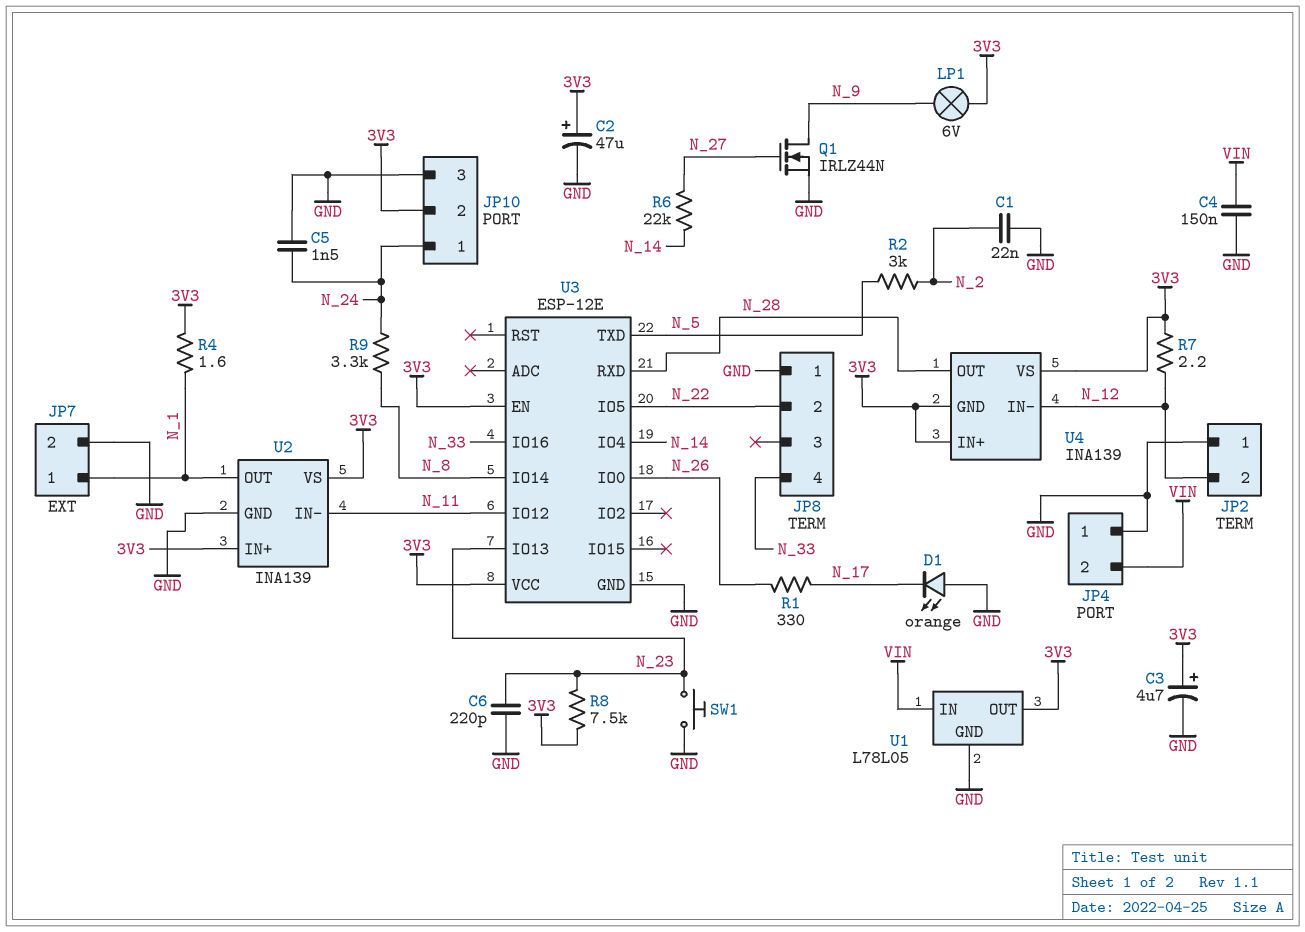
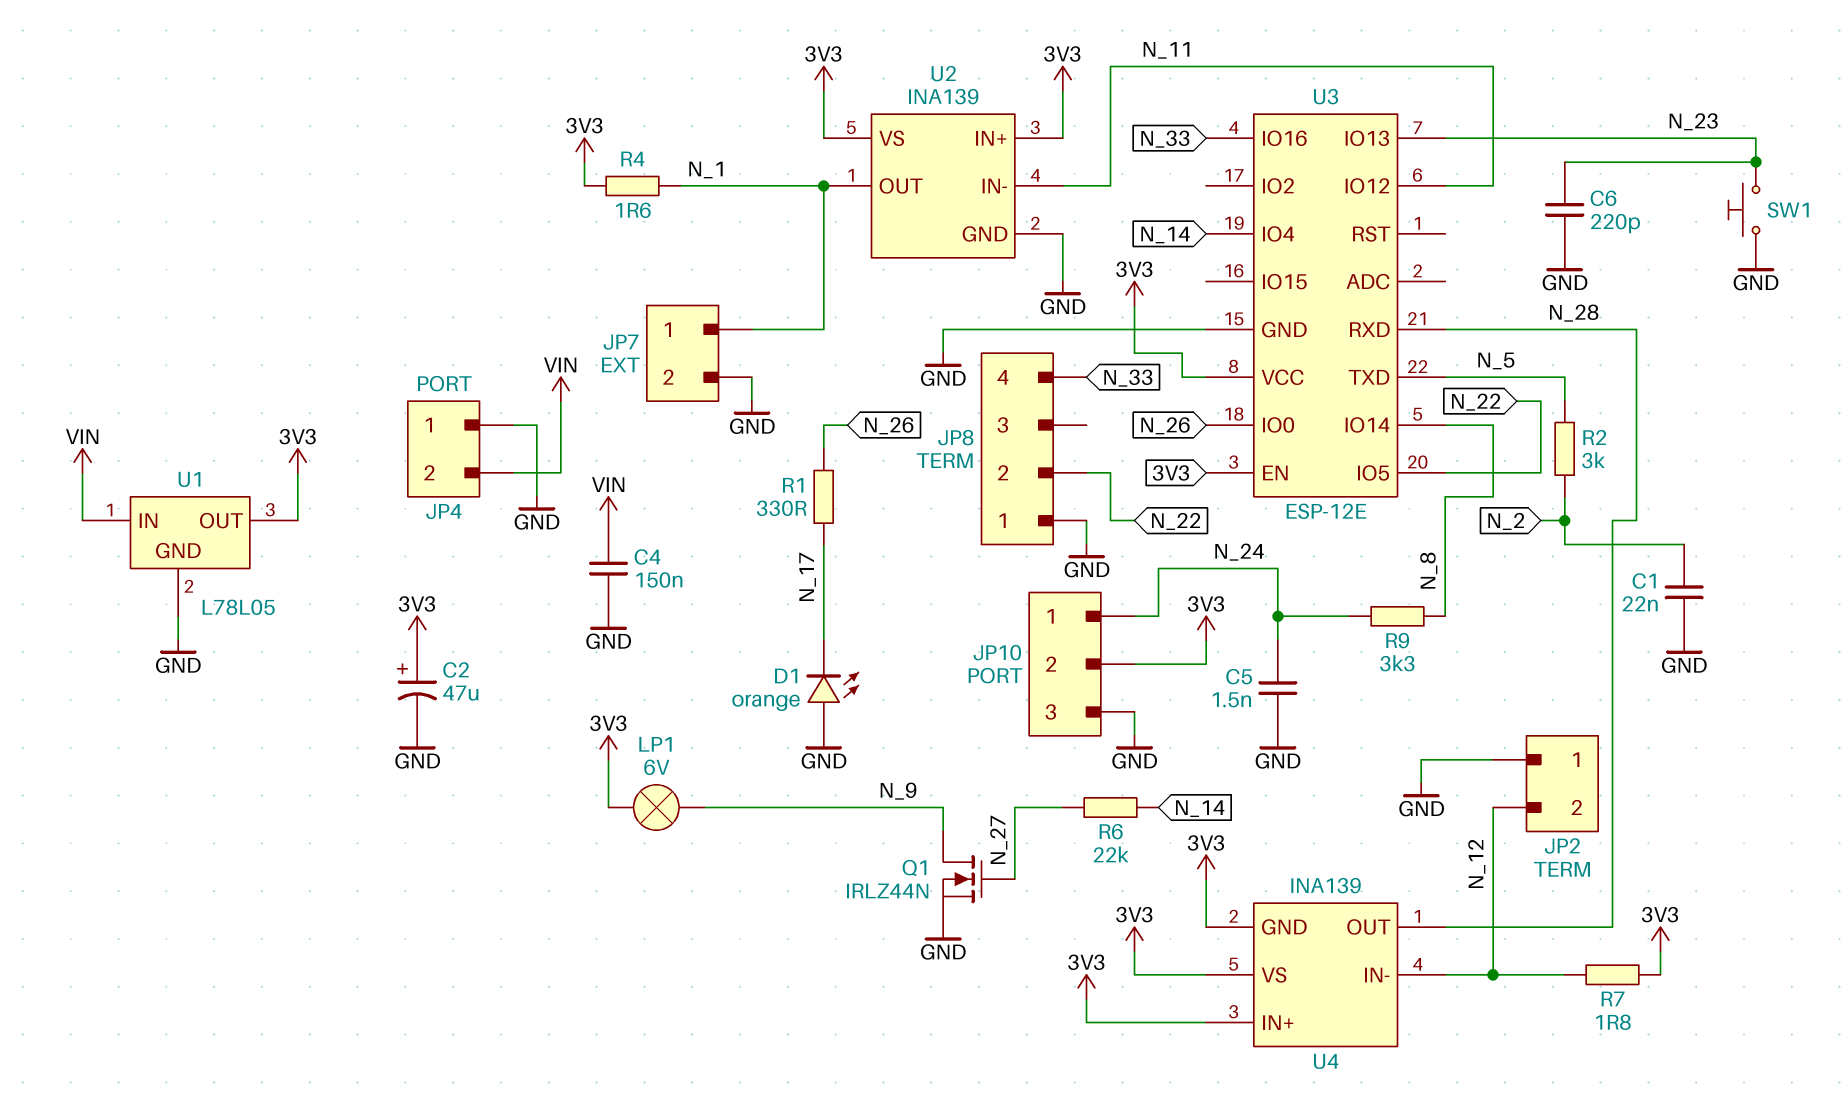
C3: 4.7uF (plus 3V3, minus GND) -> none
R7: 2.2 (3V3, N_12) -> 1.8 (3V3, N_12)
R8: 7.5k (3V3, N_23) -> none

